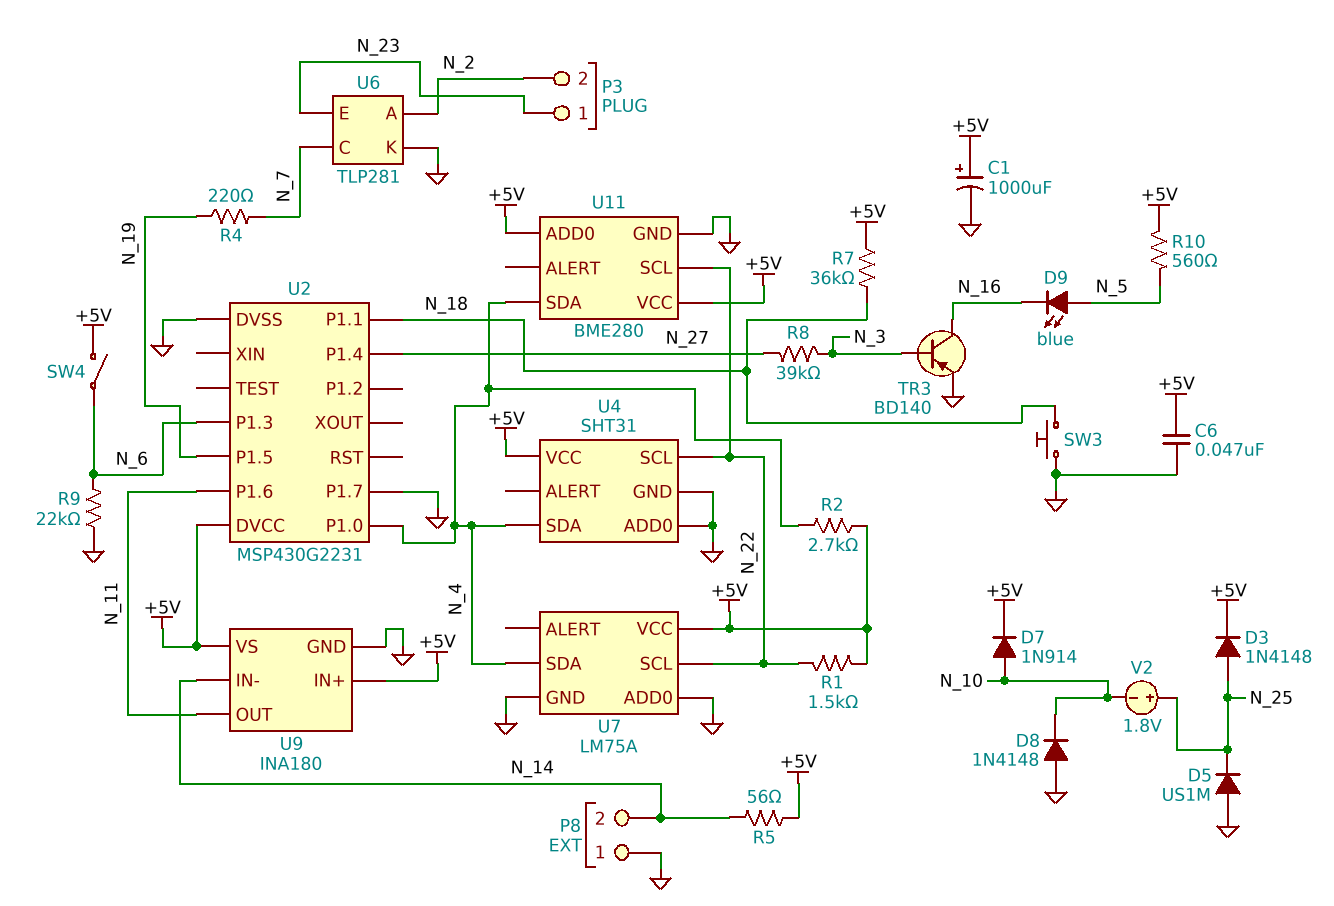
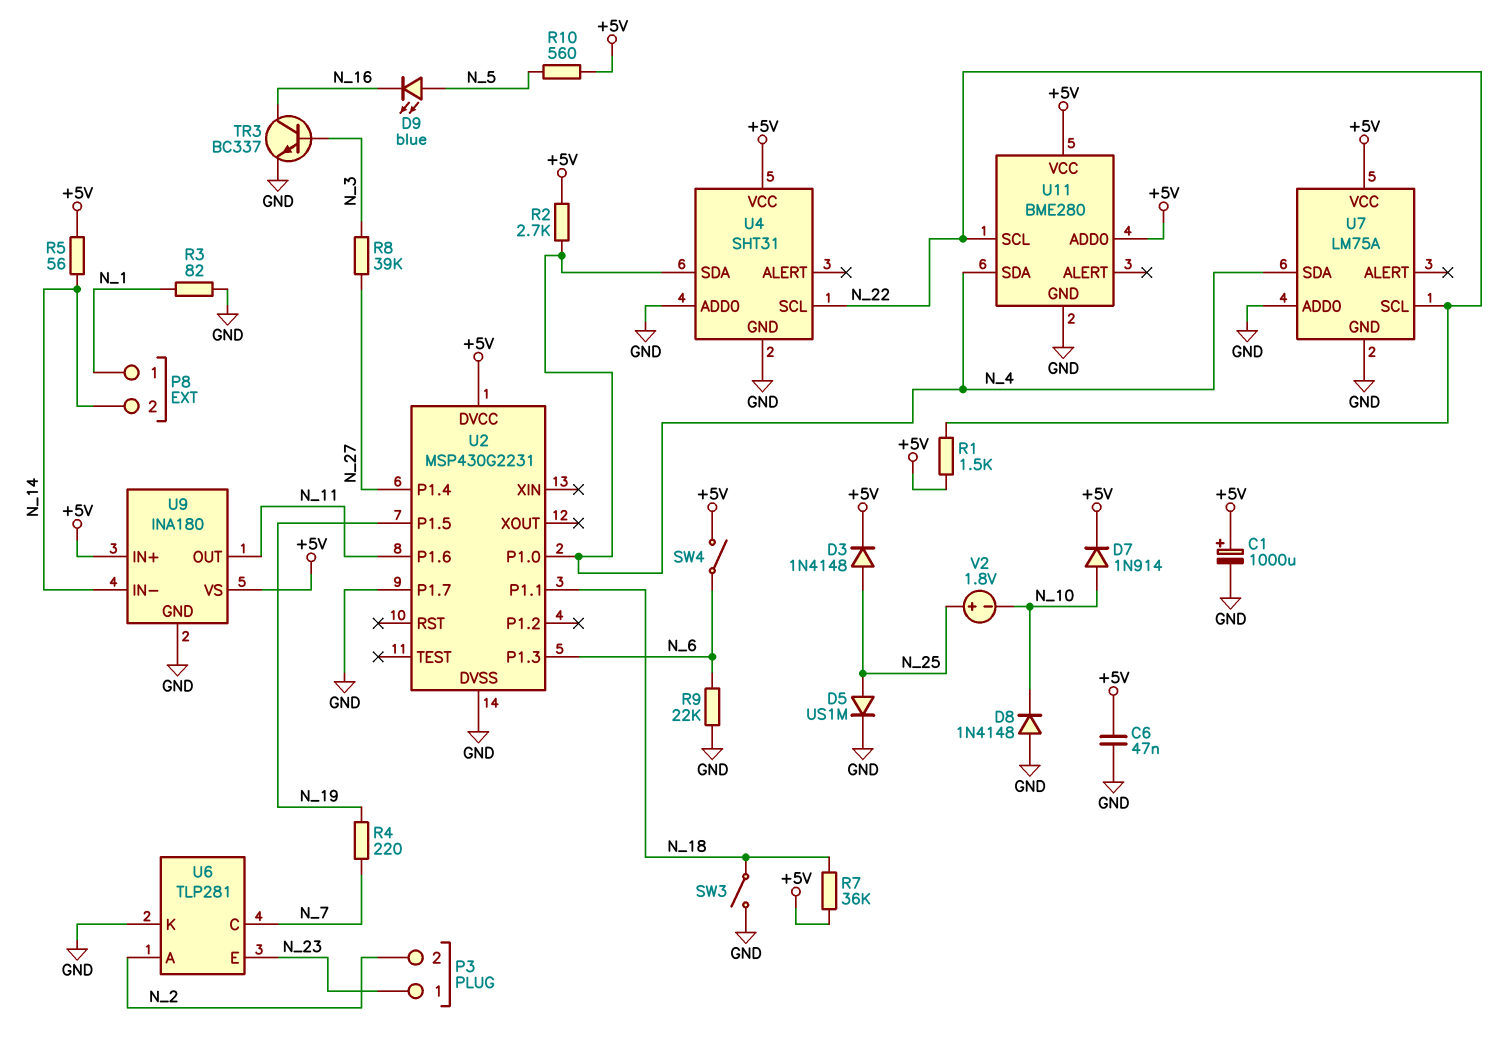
D5: diode US1M (A GND, K N_25) -> diode US1M (A N_25, K GND)
P8 pin 1: GND -> N_1
R3: none -> 82 (GND, N_1)
SW3: button (GND, N_18) -> switch (GND, N_18)
TR3: PNP BD140 (B N_3, C N_16, E GND) -> NPN BC337 (B N_3, C N_16, E GND)

